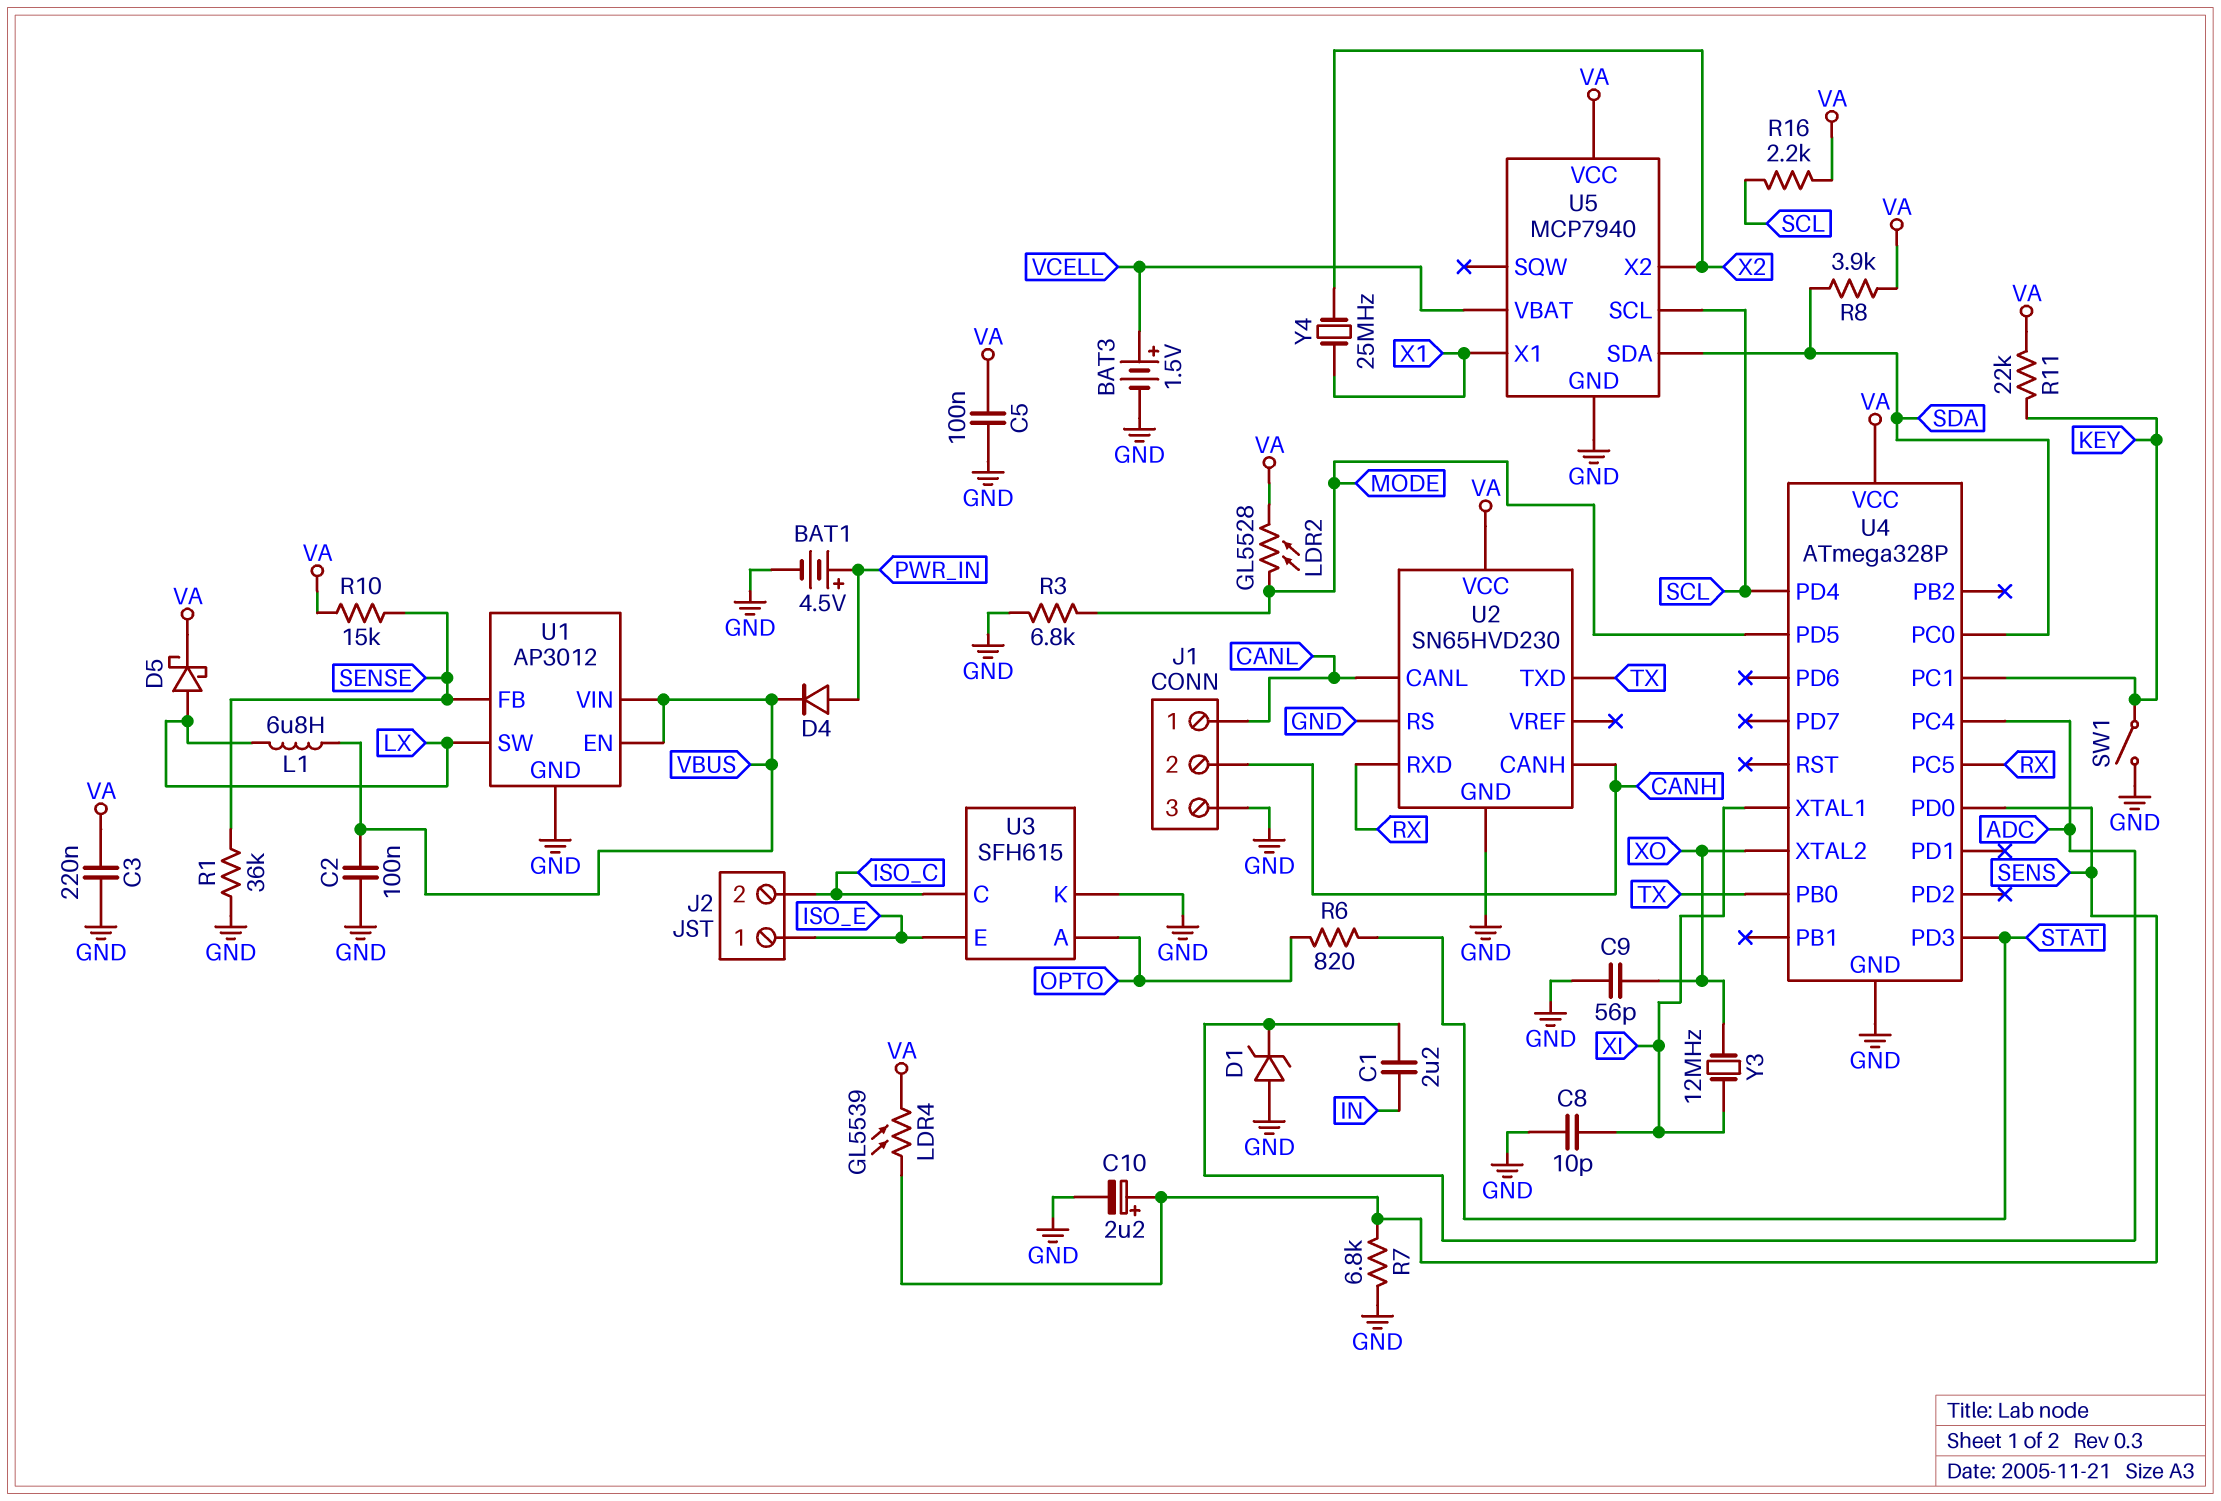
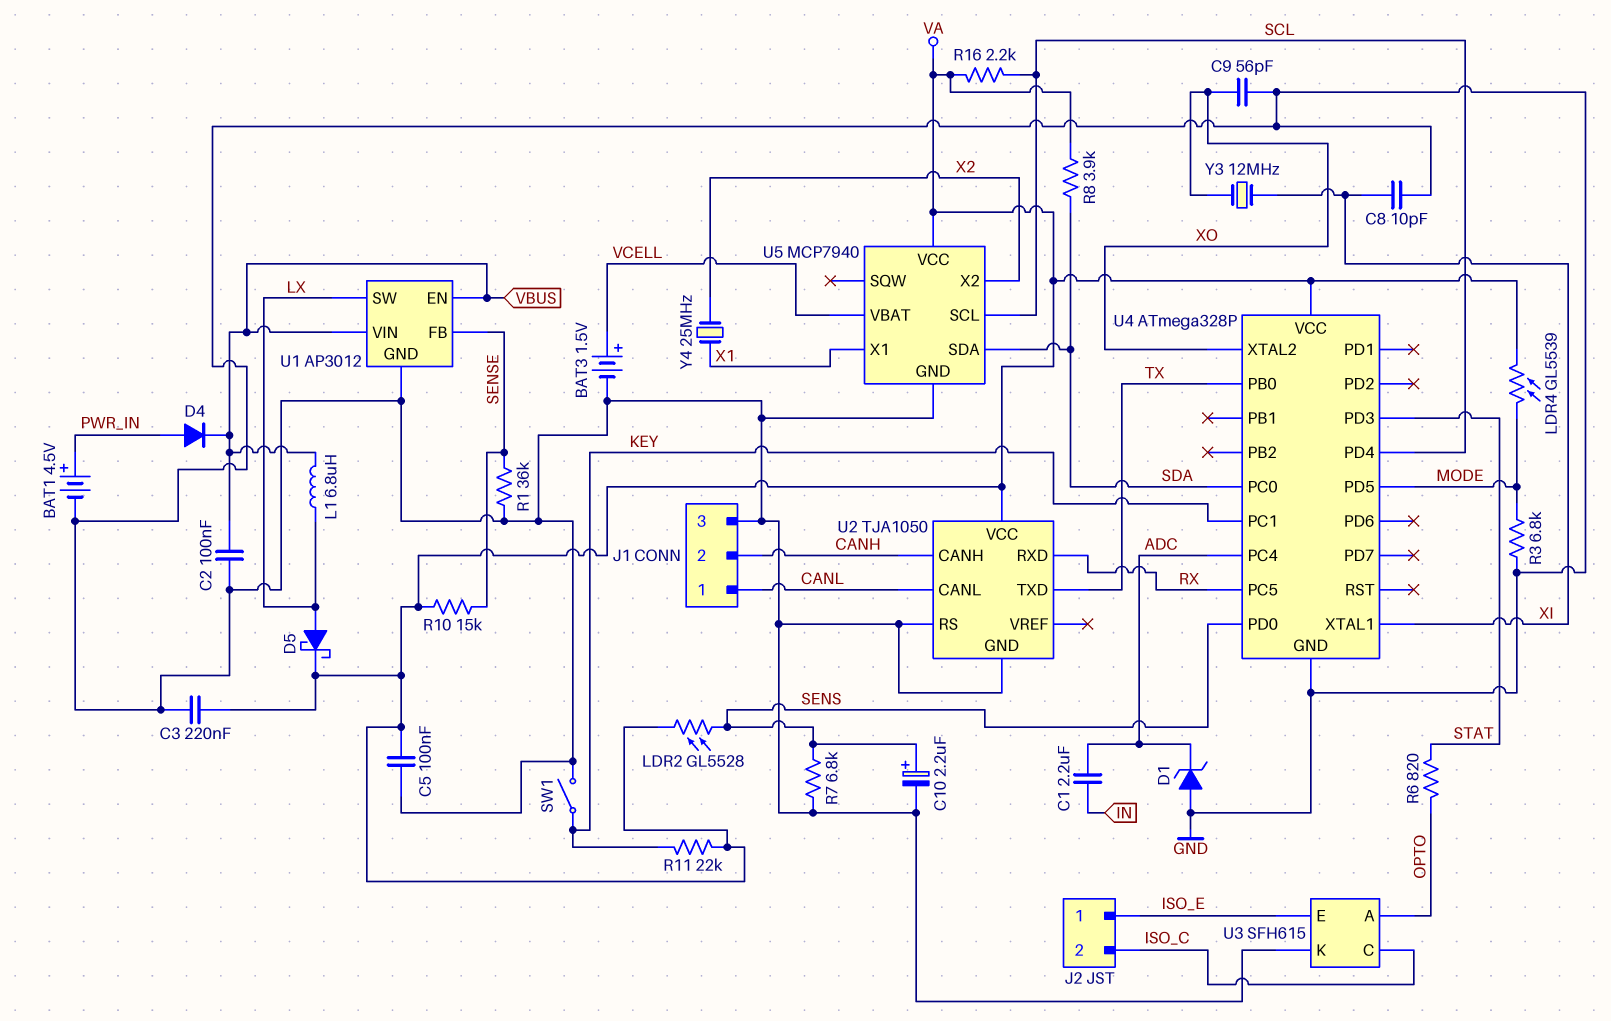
LDR2: GL5528 (MODE, VA) -> GL5528 (SENS, VA)
LDR4: GL5539 (SENS, VA) -> GL5539 (MODE, VA)
U2: SN65HVD230 -> TJA1050

